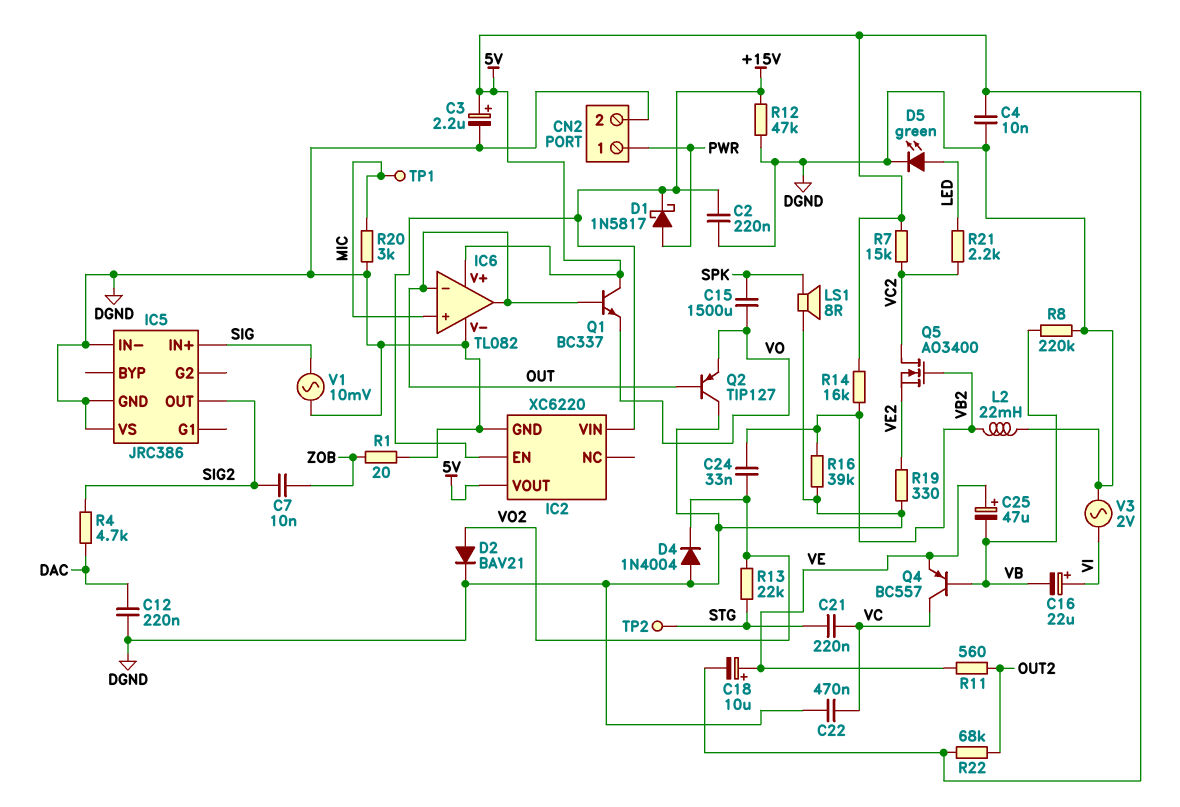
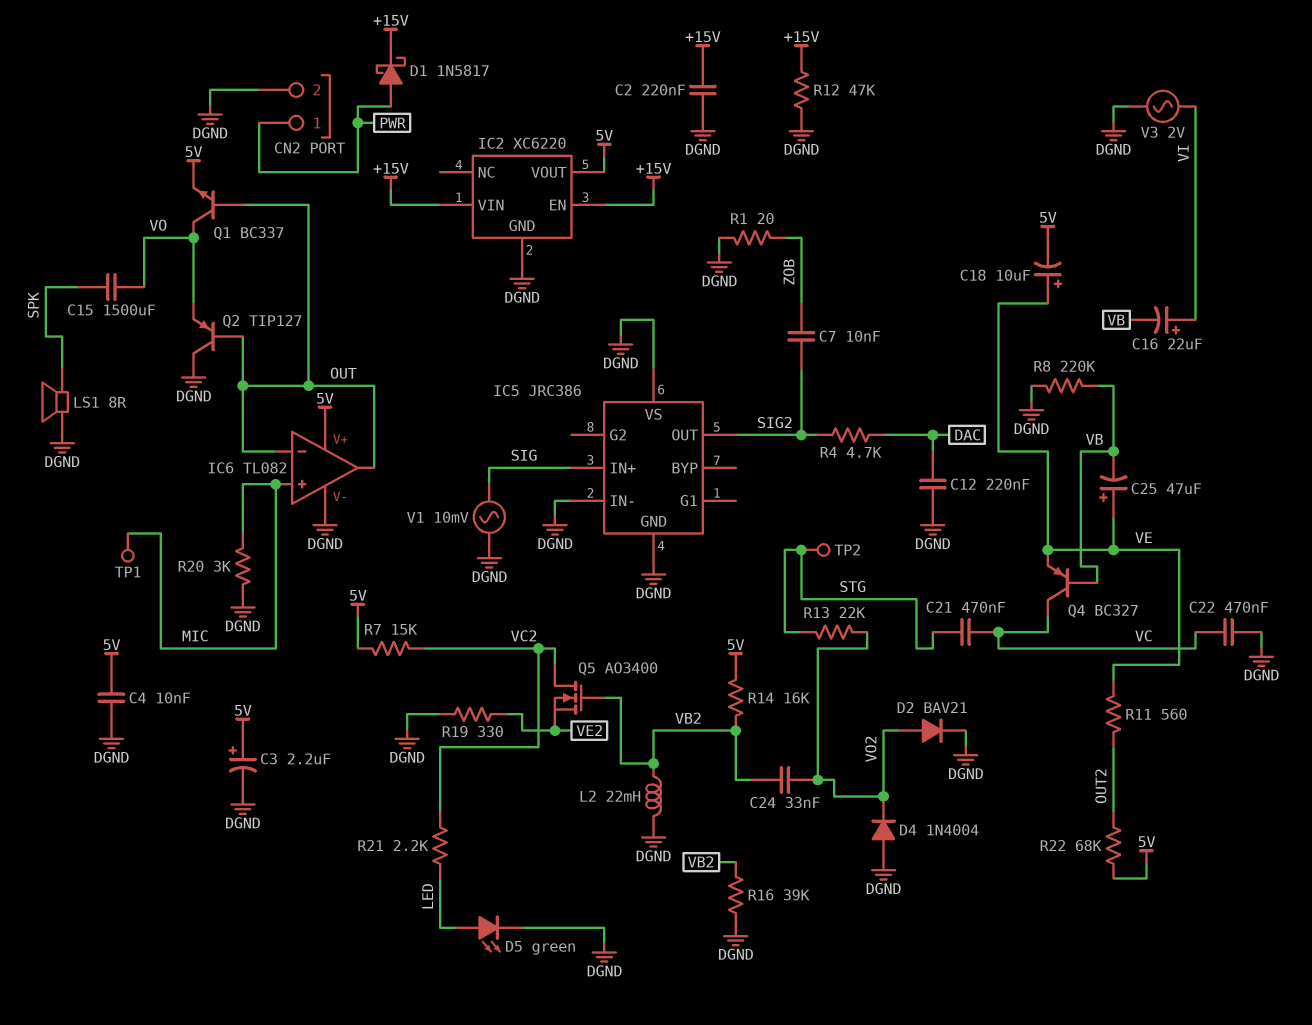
C21: 220nF (STG, VC) -> 470nF (STG, VC)
Q1: NPN BC337 (B OUT, C 5V, E VO) -> NPN BC337 (B OUT, C VO, E 5V)
Q4: PNP BC557 (B VB, C VC, E VE) -> PNP BC327 (B VB, C VC, E VE)

